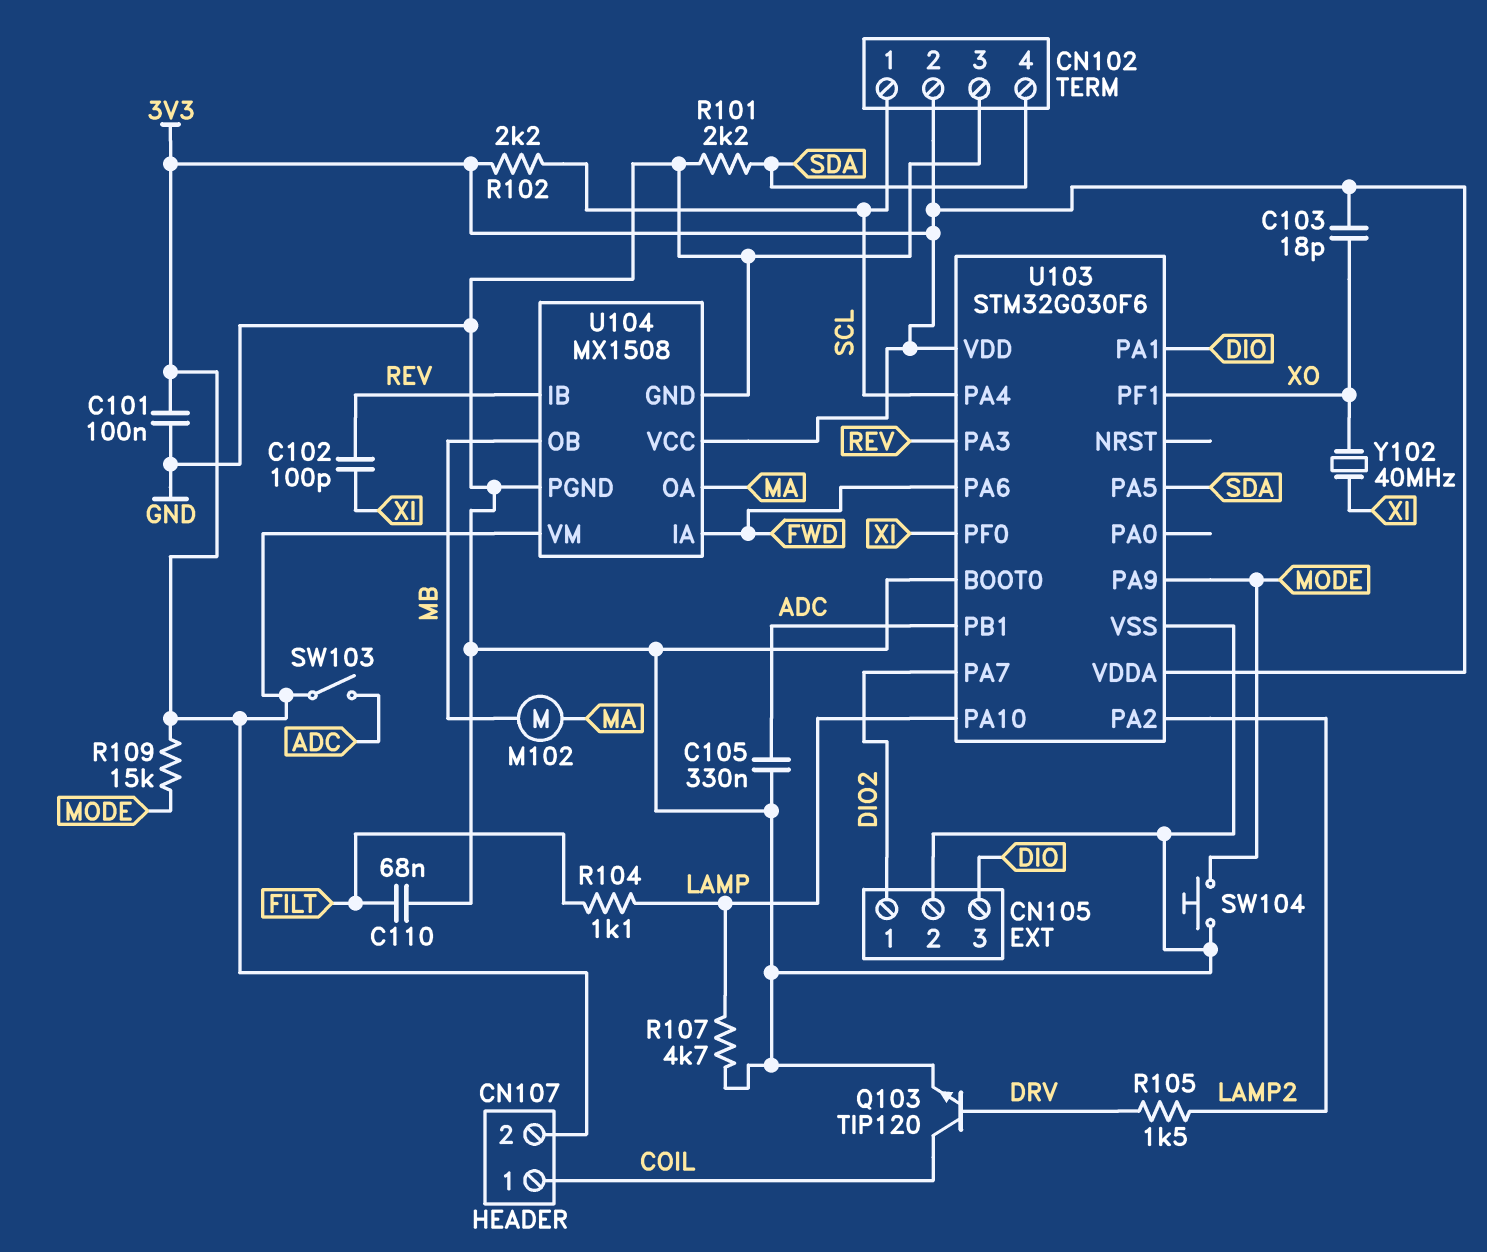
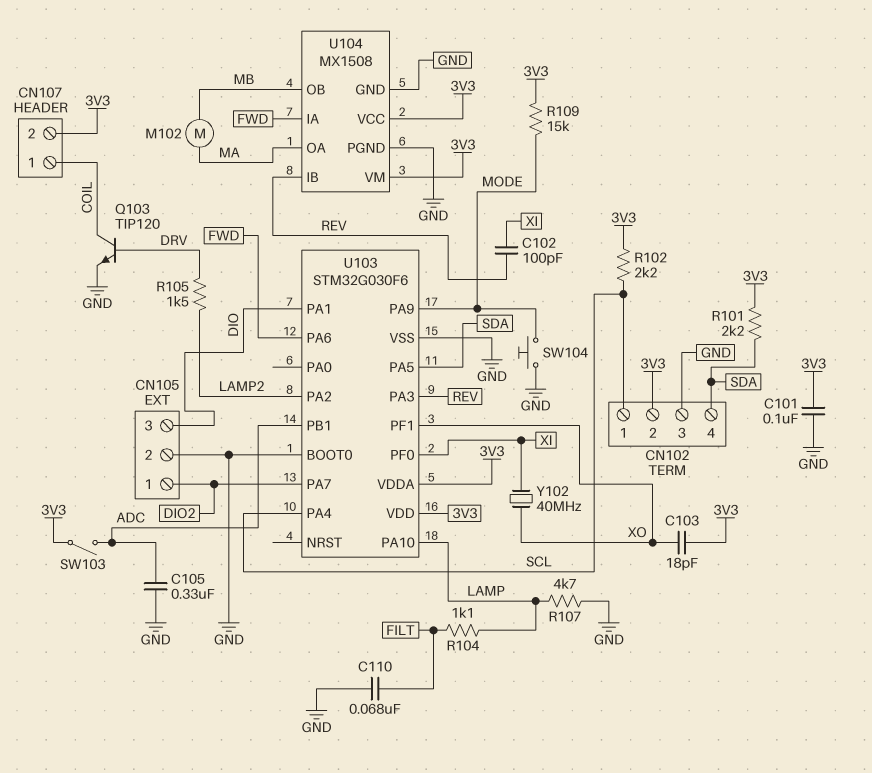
R101: 2.2k (GND, SDA) -> 2.2k (3V3, SDA)

